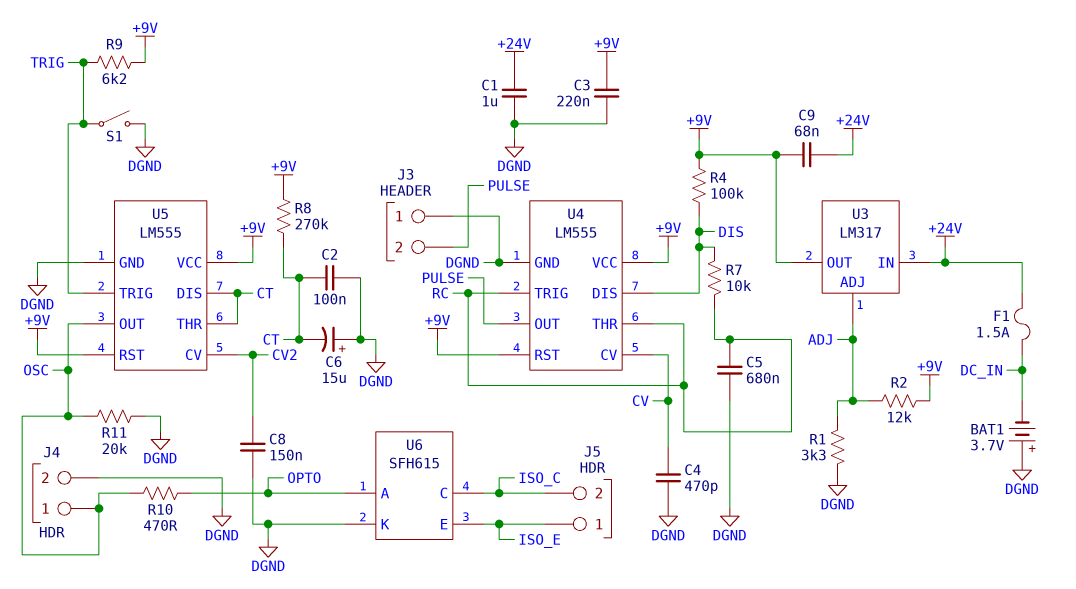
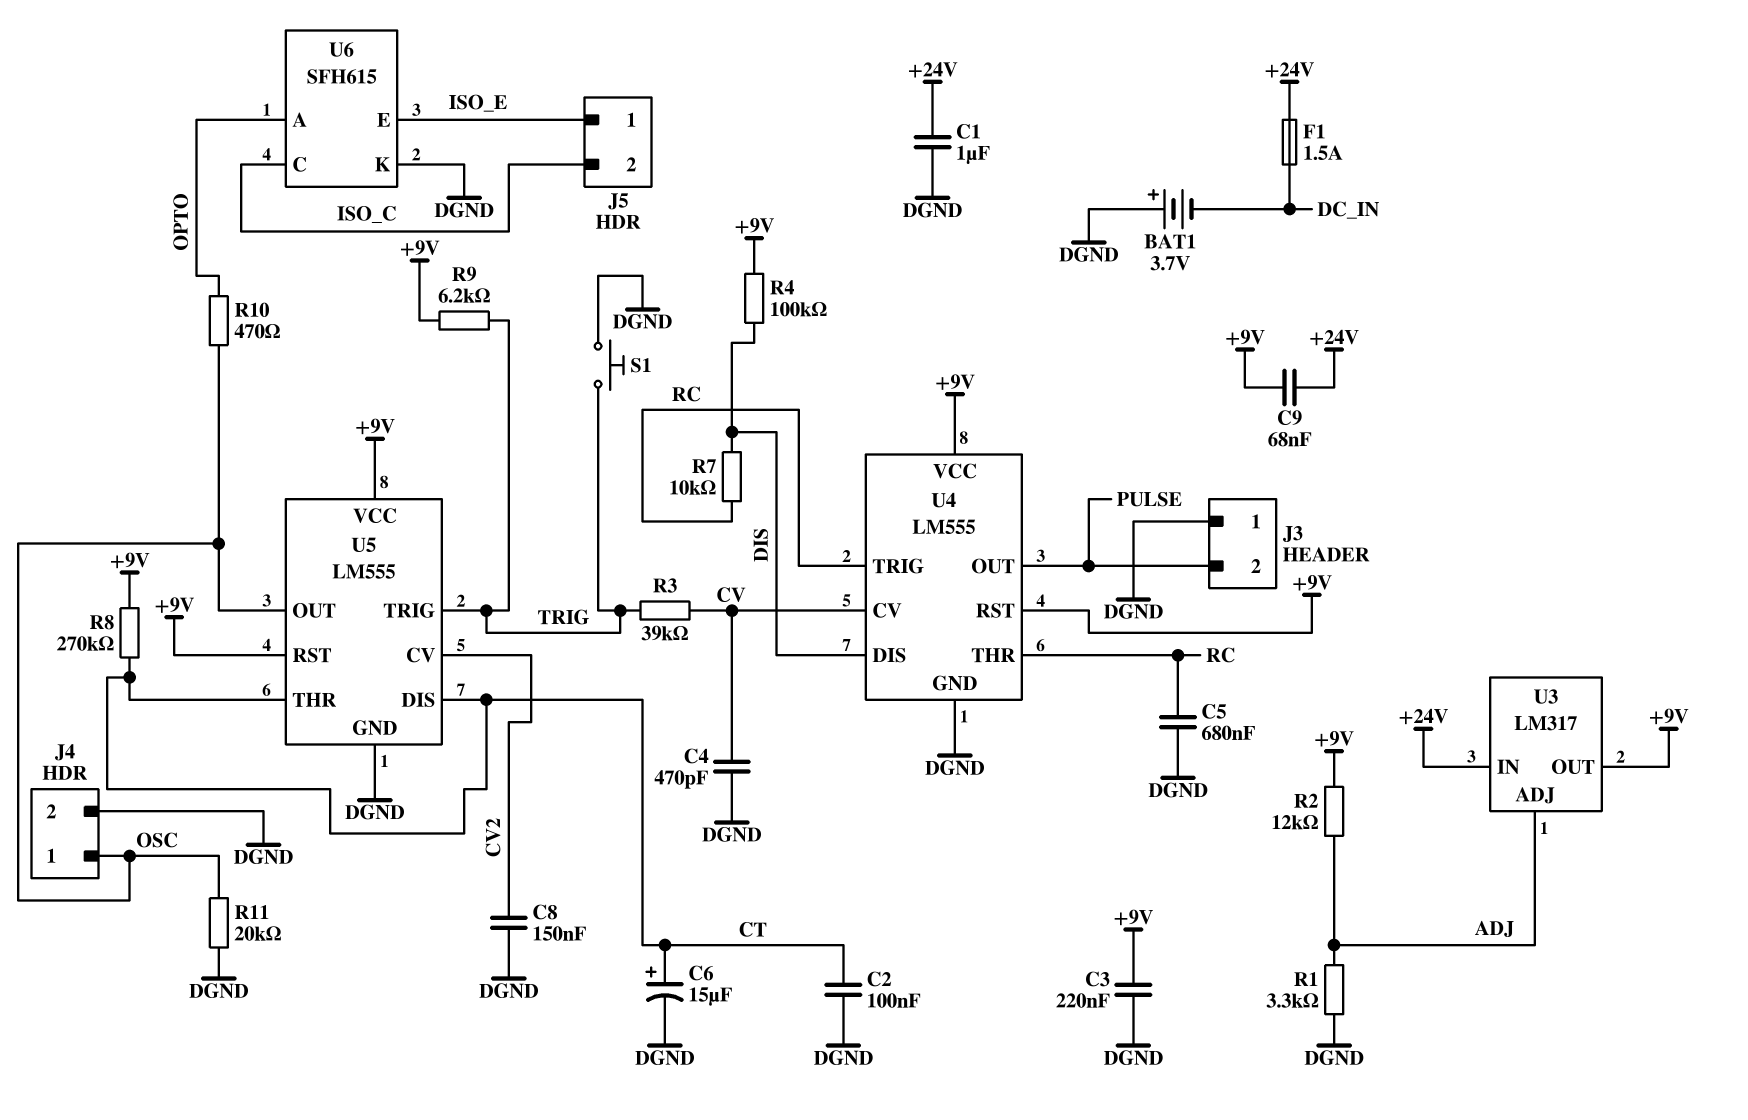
C6: 15uF (plus DGND, minus CT) -> 15uF (plus CT, minus DGND)
R3: none -> 39k (CV, TRIG)
S1: switch (DGND, TRIG) -> button (DGND, TRIG)

